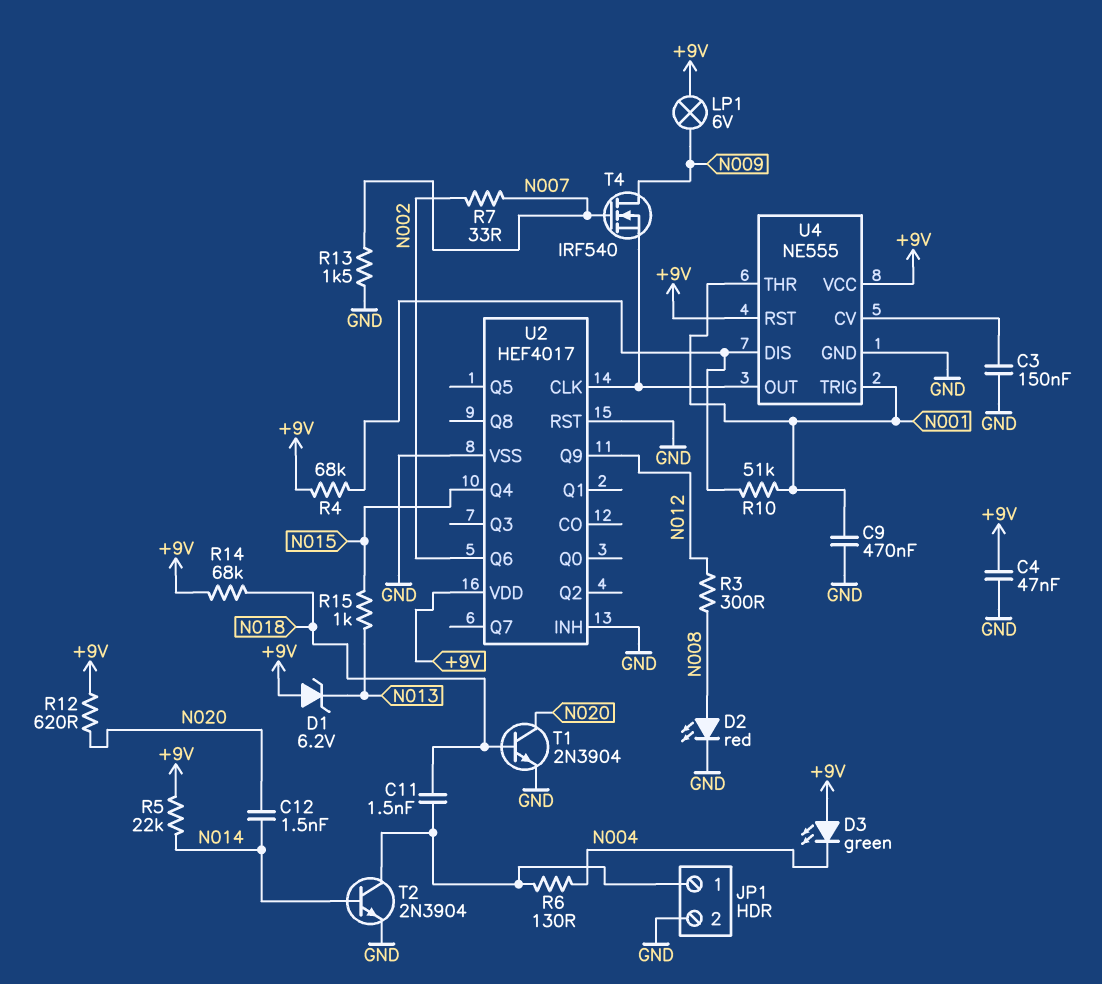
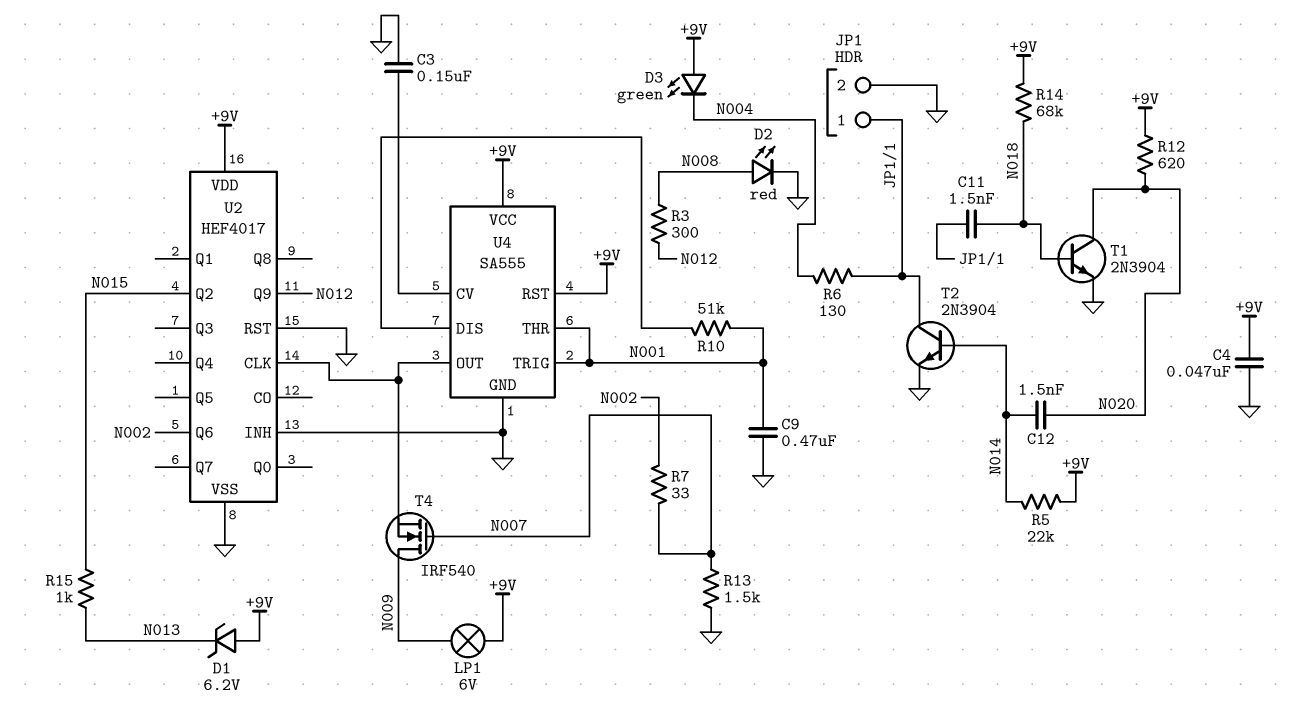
R4: 68k (+9V, U4/DIS) -> none
U2 pin Q2: none -> N015
U2 pin Q4: N015 -> none
U4: NE555 -> SA555

